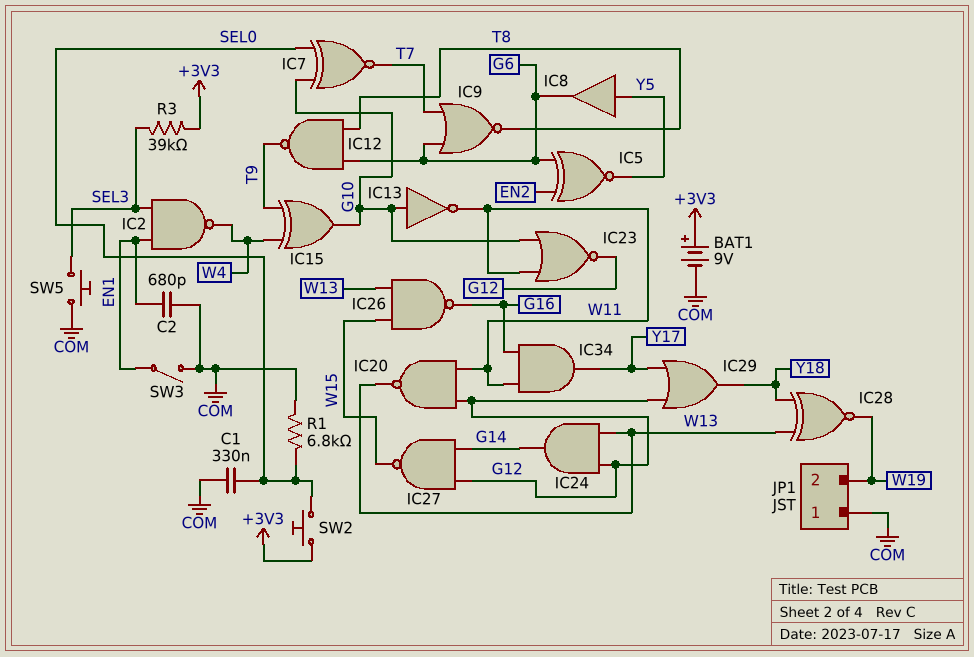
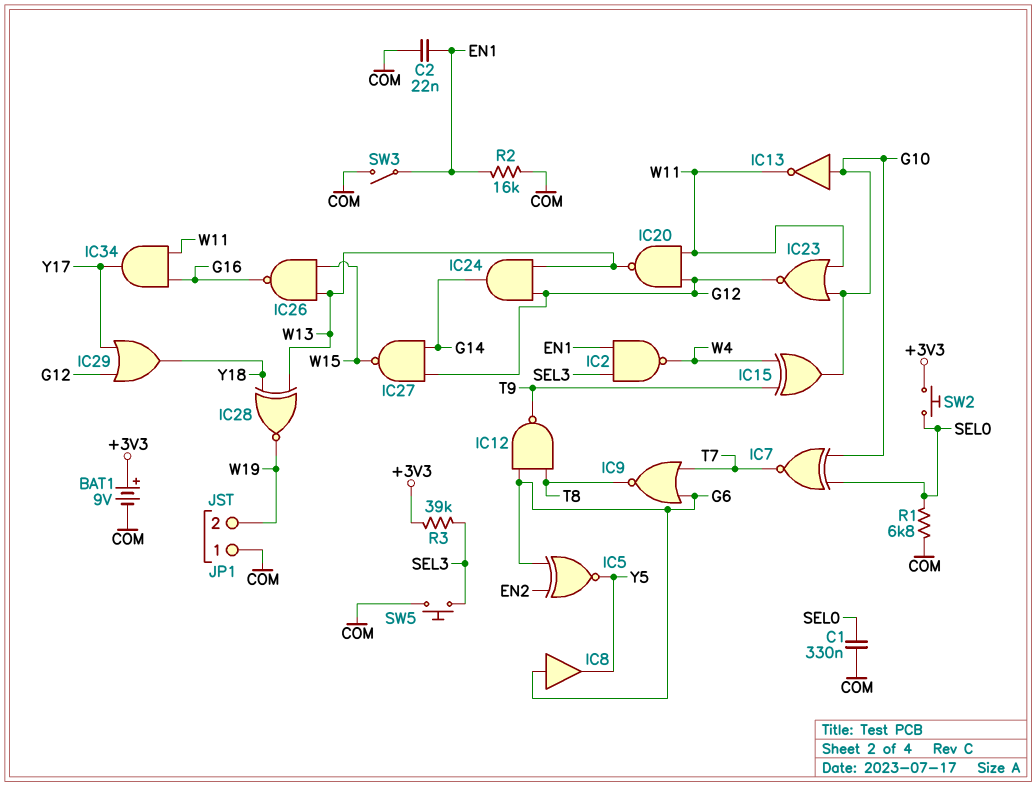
C2: 680pF (COM, EN1) -> 22nF (COM, EN1)
IC8: buffer (in Y5, out G6) -> buffer (in G6, out Y5)
R2: none -> 16k (COM, EN1)

